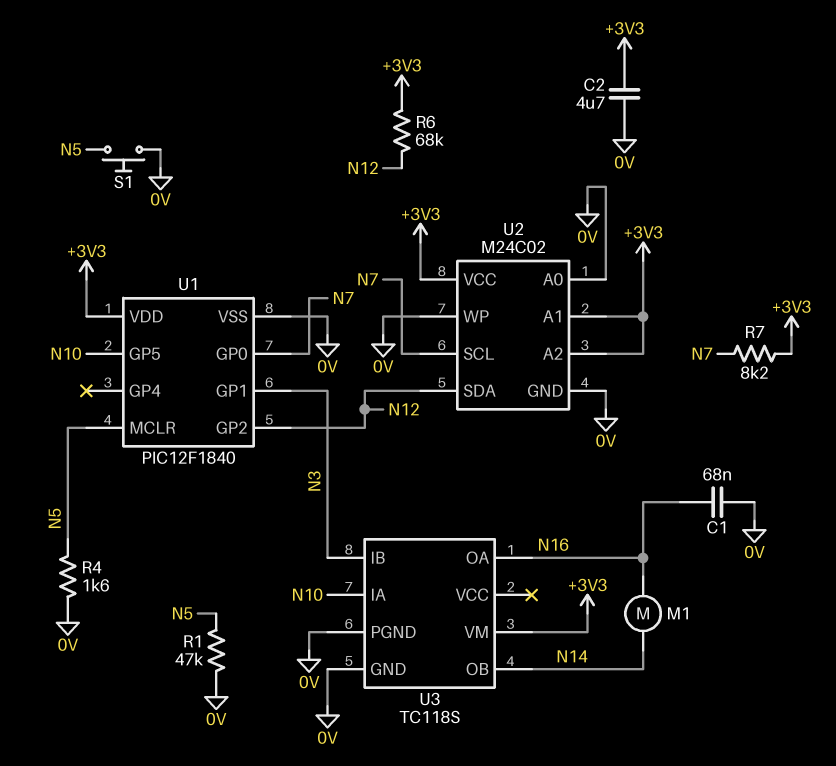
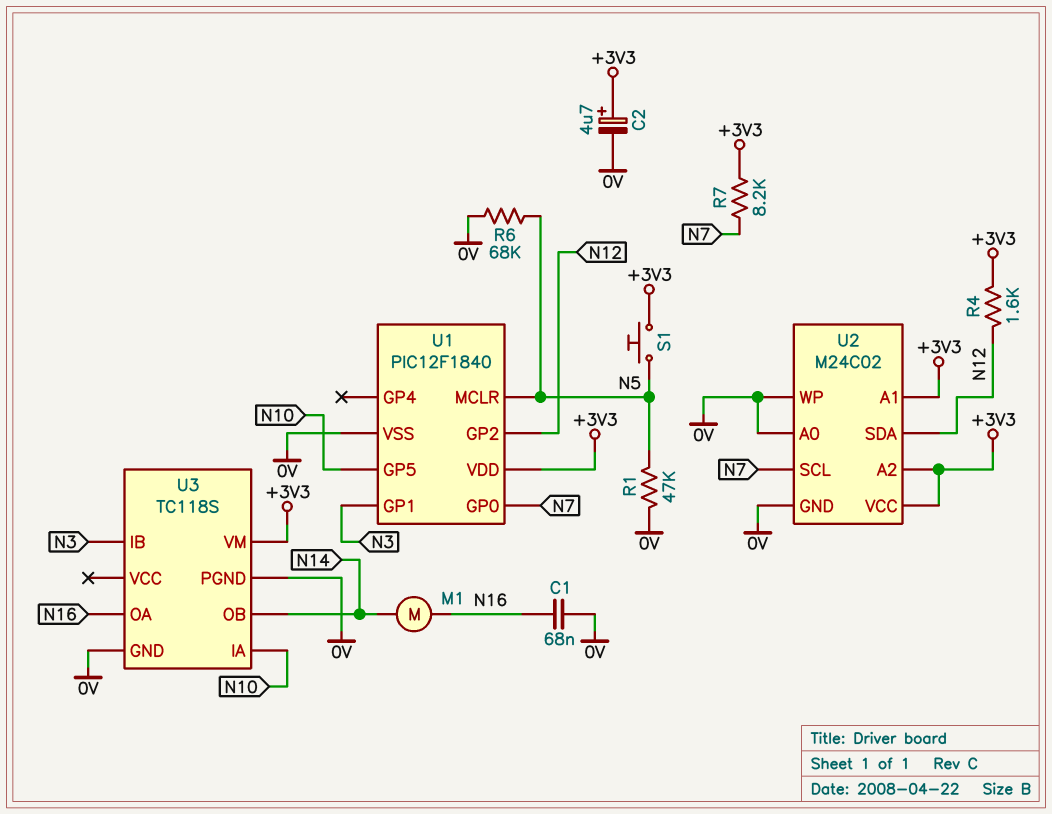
C2: 4.7uF (+3V3, 0V) -> 4.7uF (plus +3V3, minus 0V)
R4: 1.6k (0V, N5) -> 1.6k (+3V3, N12)
R6: 68k (+3V3, N12) -> 68k (0V, N5)
S1: button (0V, N5) -> button (+3V3, N5)

